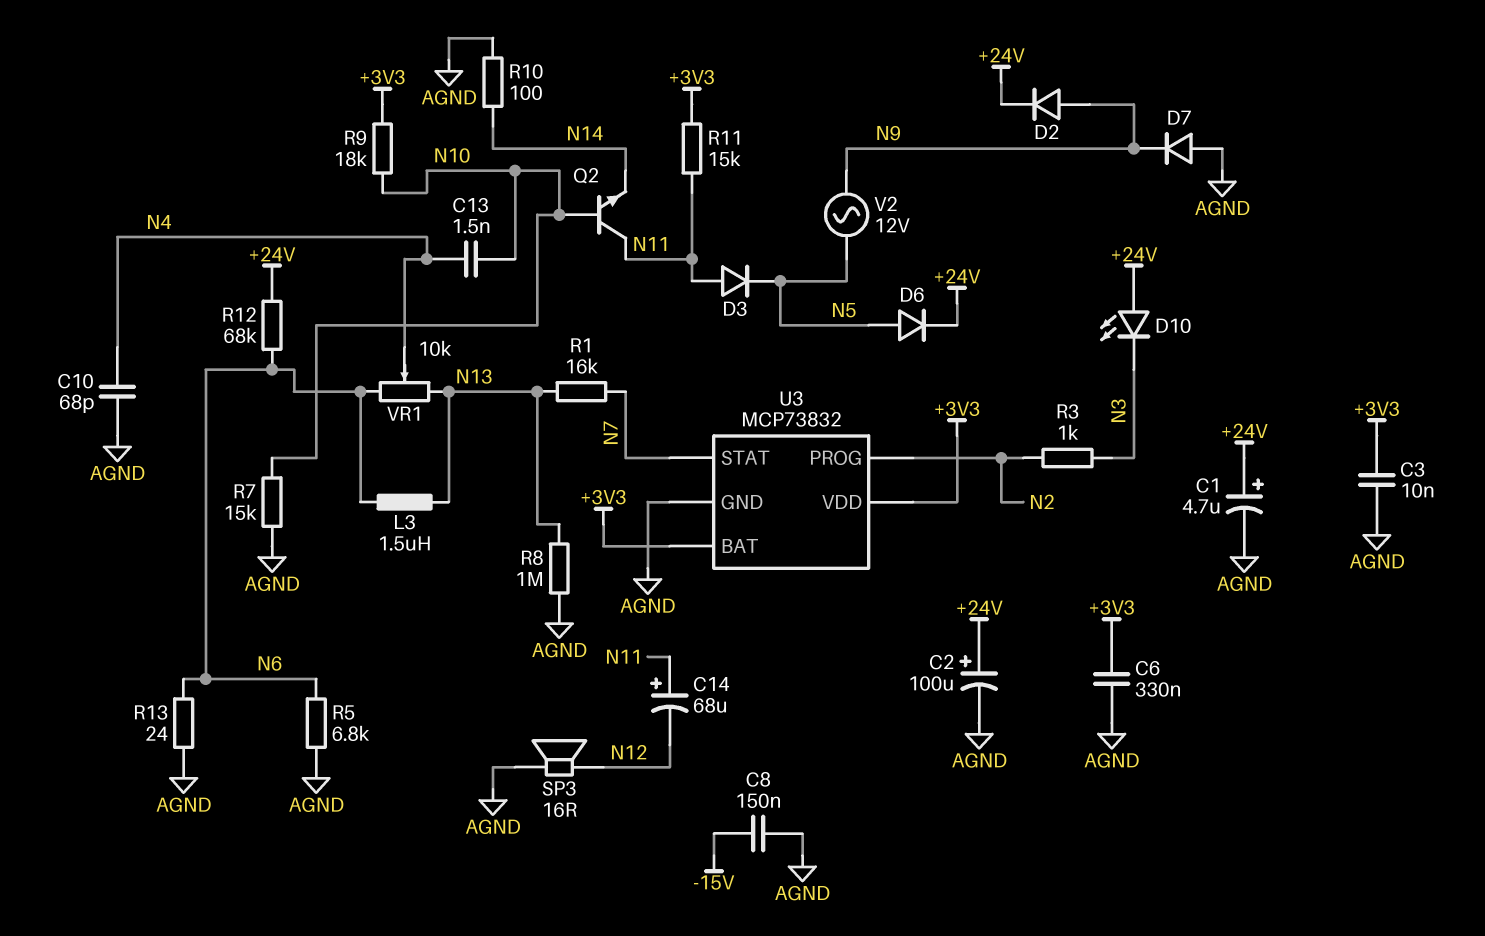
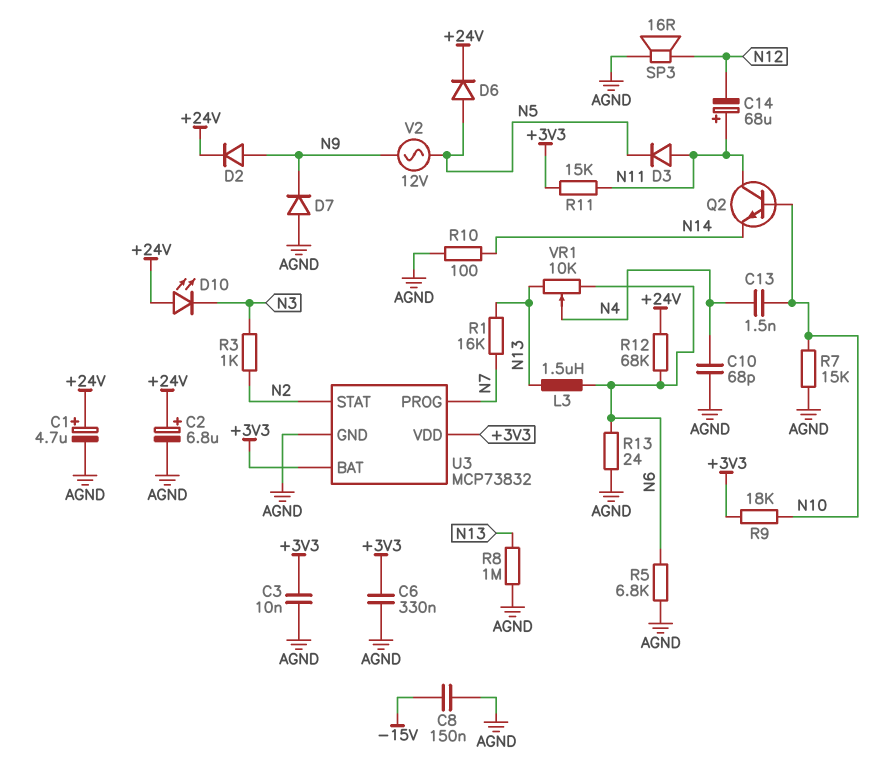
C2: 100uF (plus +24V, minus AGND) -> 6.8uF (plus +24V, minus AGND)
U3 pin PROG: N2 -> N7
U3 pin STAT: N7 -> N2

